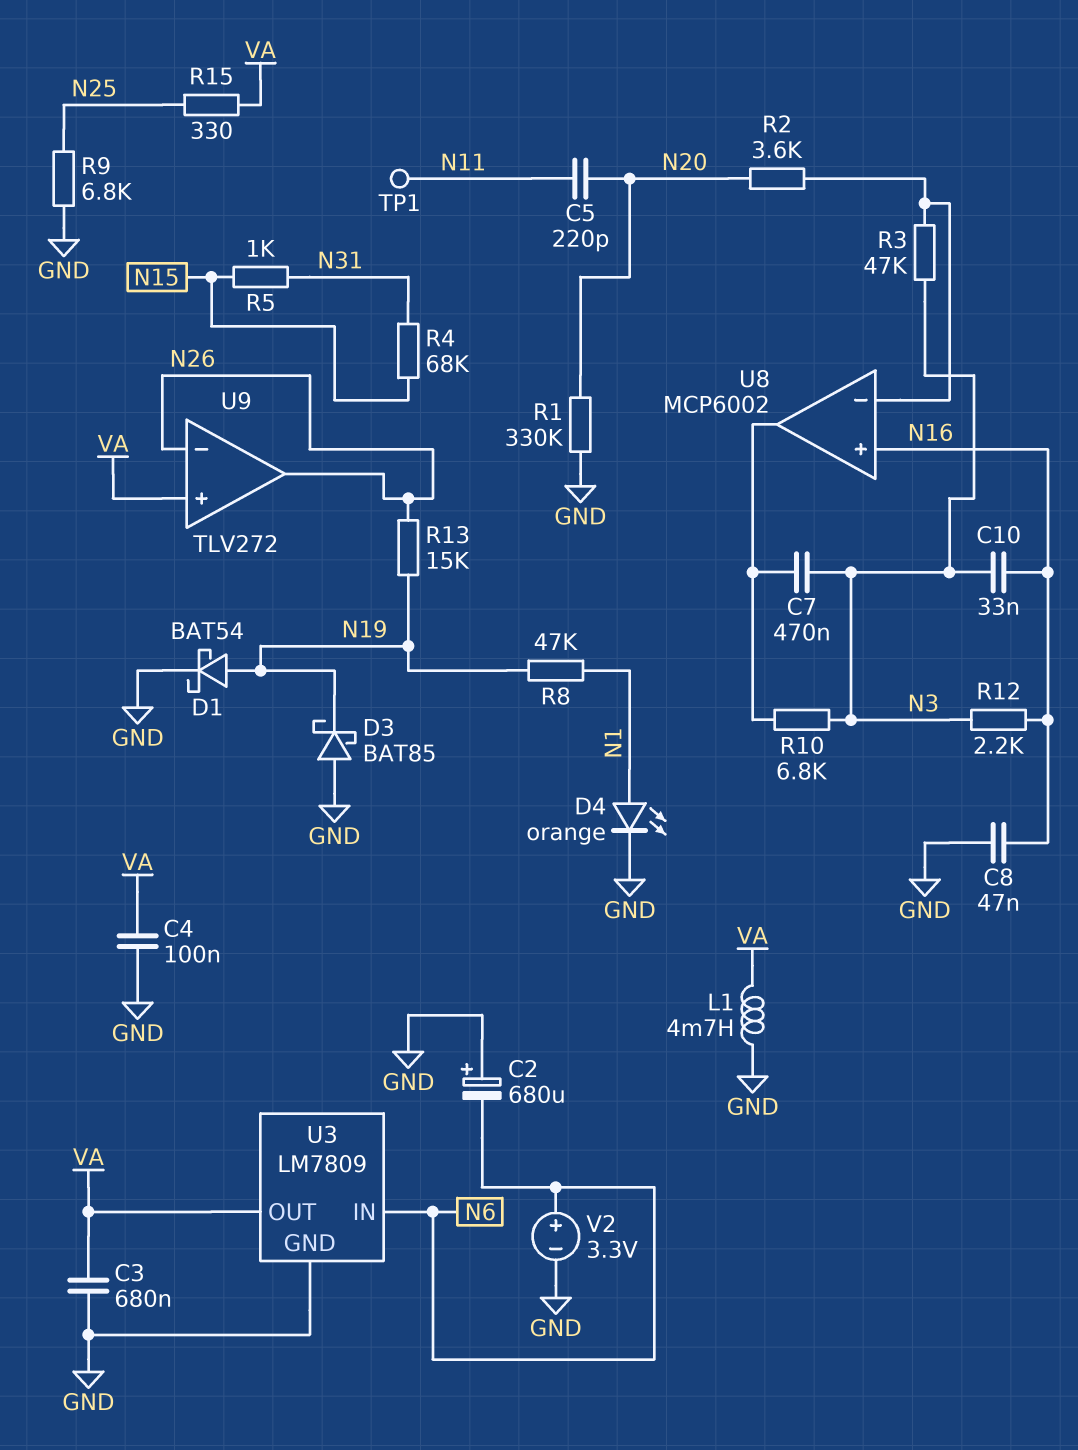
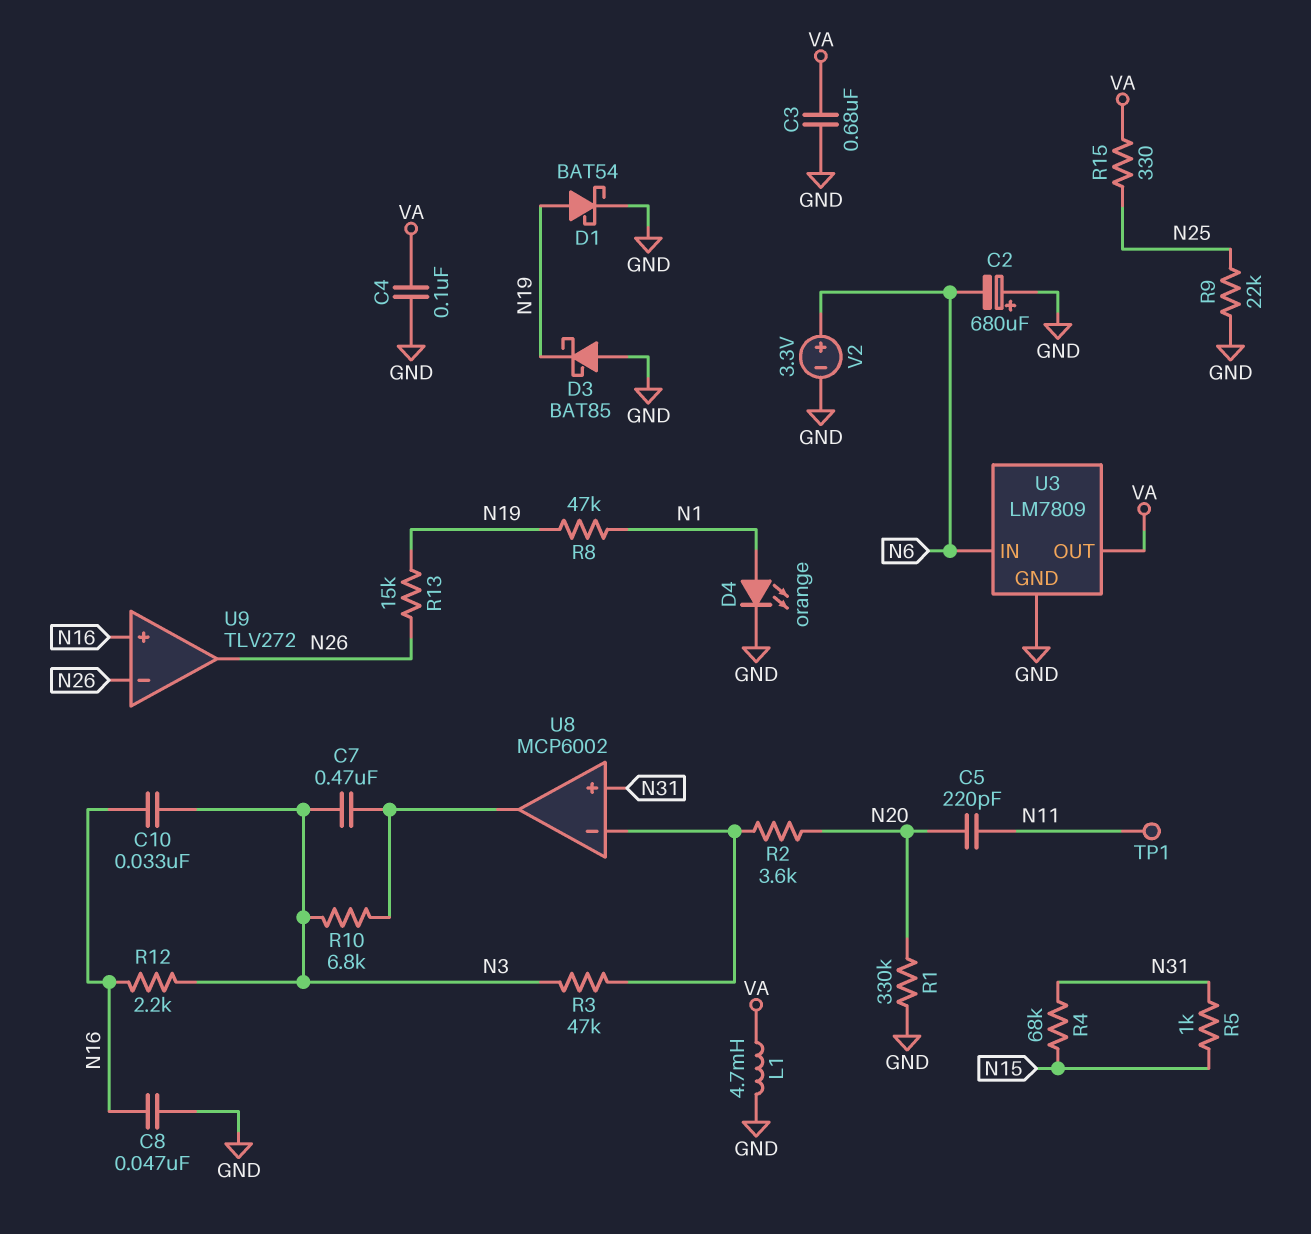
R9: 6.8k (GND, N25) -> 22k (GND, N25)
U8 pin in+: N16 -> N31
U9 pin in+: VA -> N16

